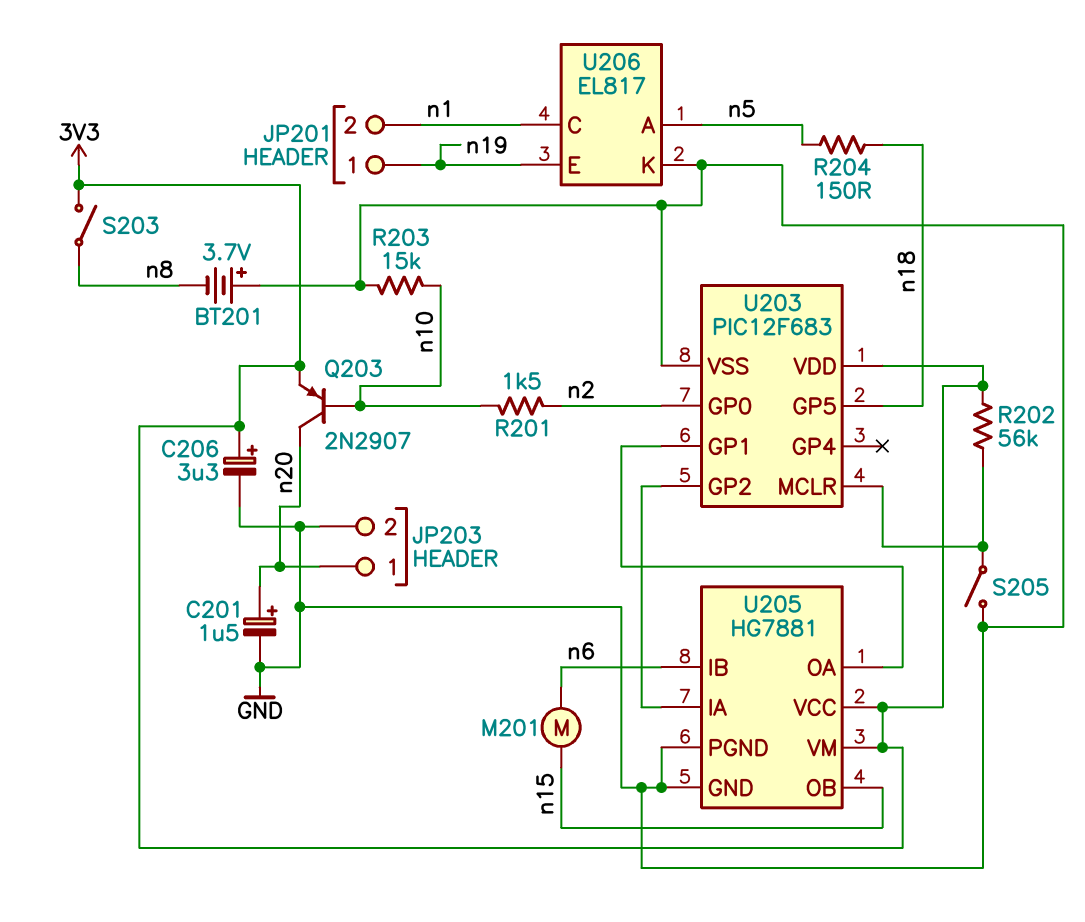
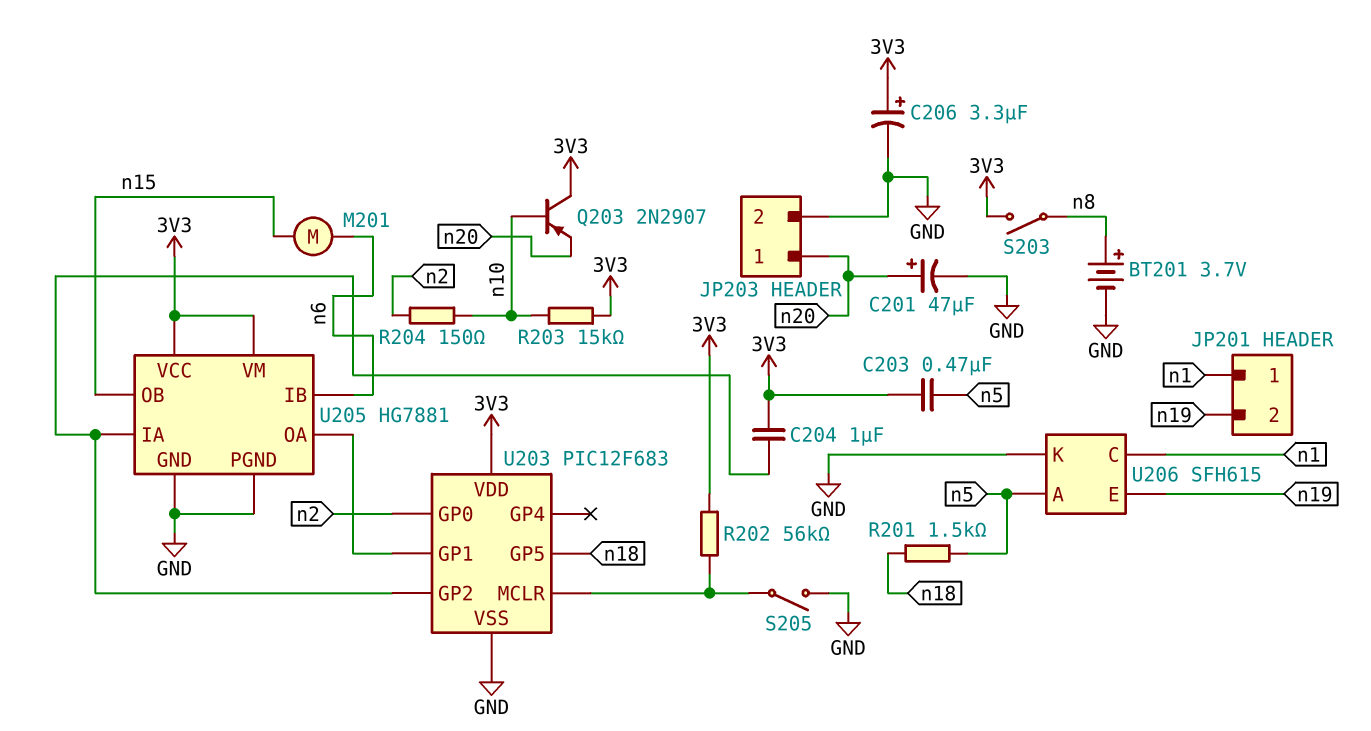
BT201: 3.7V (plus GND, minus n8) -> 3.7V (plus n8, minus GND)
C201: 1.5uF (plus n20, minus GND) -> 47uF (plus n20, minus GND)
C203: none -> 470nF (3V3, n5)
C204: none -> 1uF (3V3, U203/GP2)
JP201 pin 1: n19 -> n1
JP201 pin 2: n1 -> n19
Q203: PNP 2N2907 (B n10, C n20, E 3V3) -> PNP 2N2907 (B n10, C 3V3, E n20)
R201: 1.5k (n2, n10) -> 1.5k (n5, n18)
R203: 15k (GND, n10) -> 15k (3V3, n10)
R204: 150 (n5, n18) -> 150 (n2, n10)
U206: EL817 -> SFH615

